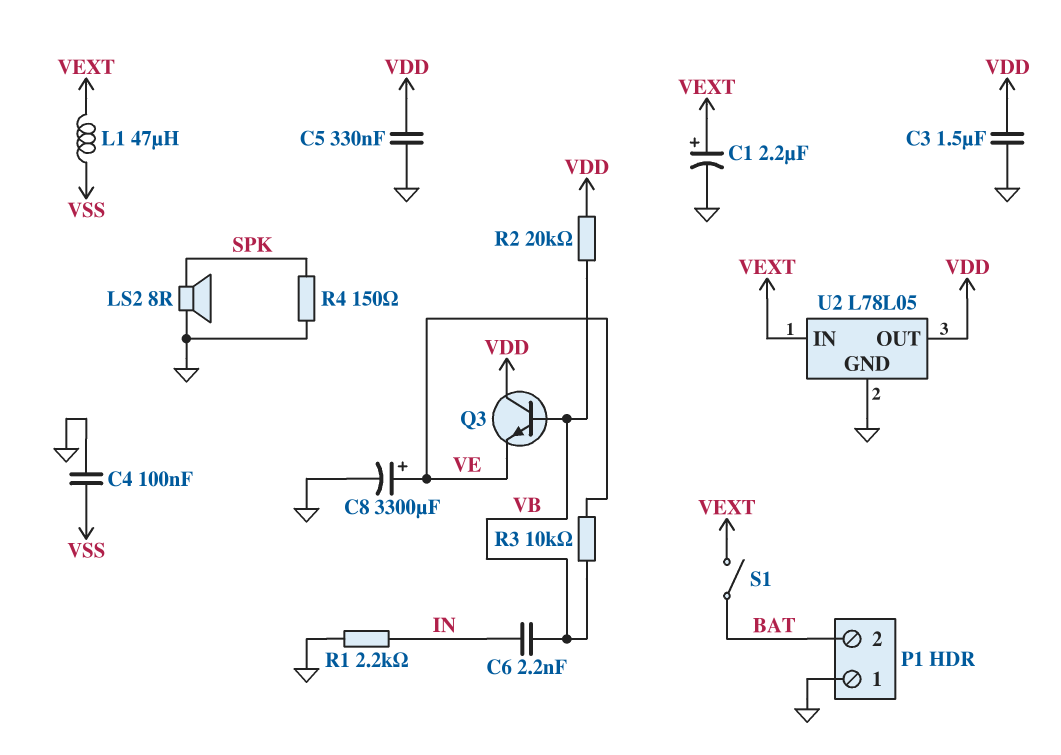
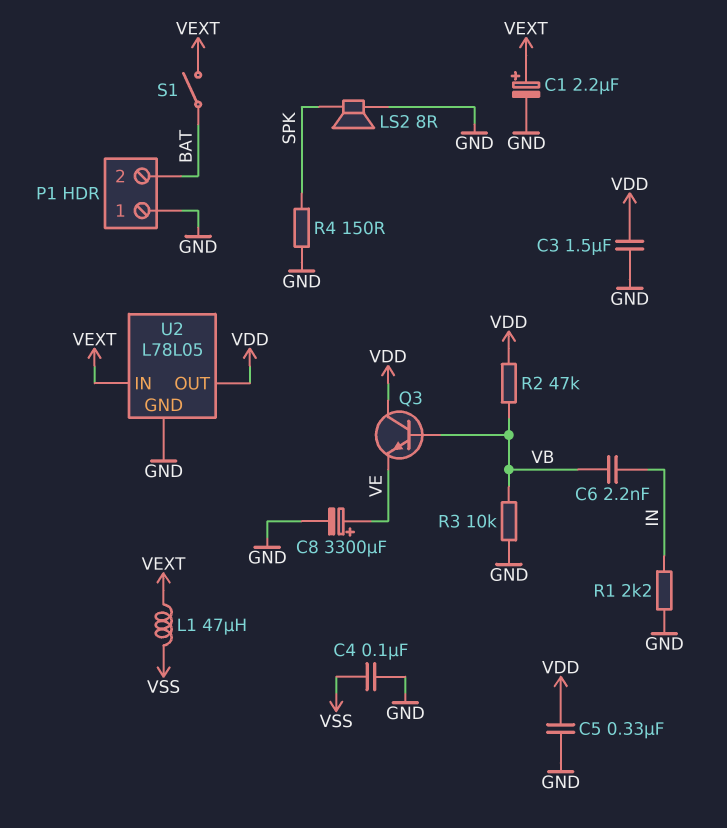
R2: 20k (VB, VDD) -> 47k (VB, VDD)
R3: 10k (VB, VE) -> 10k (GND, VB)

